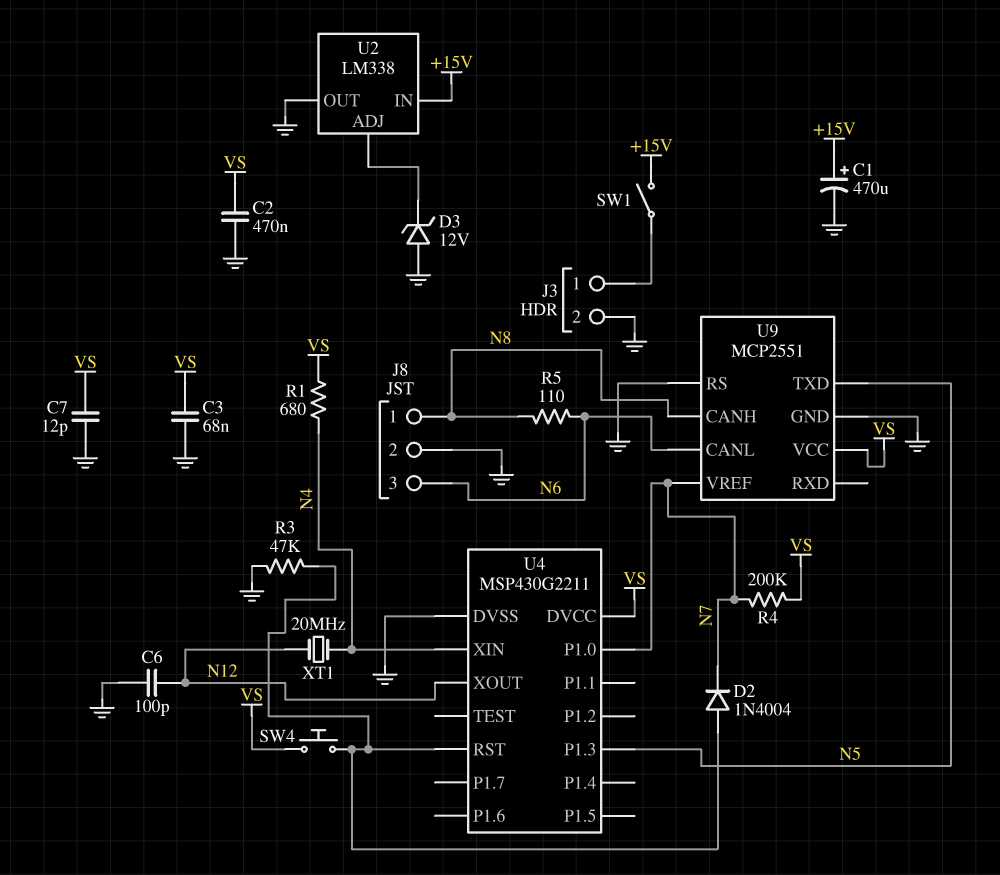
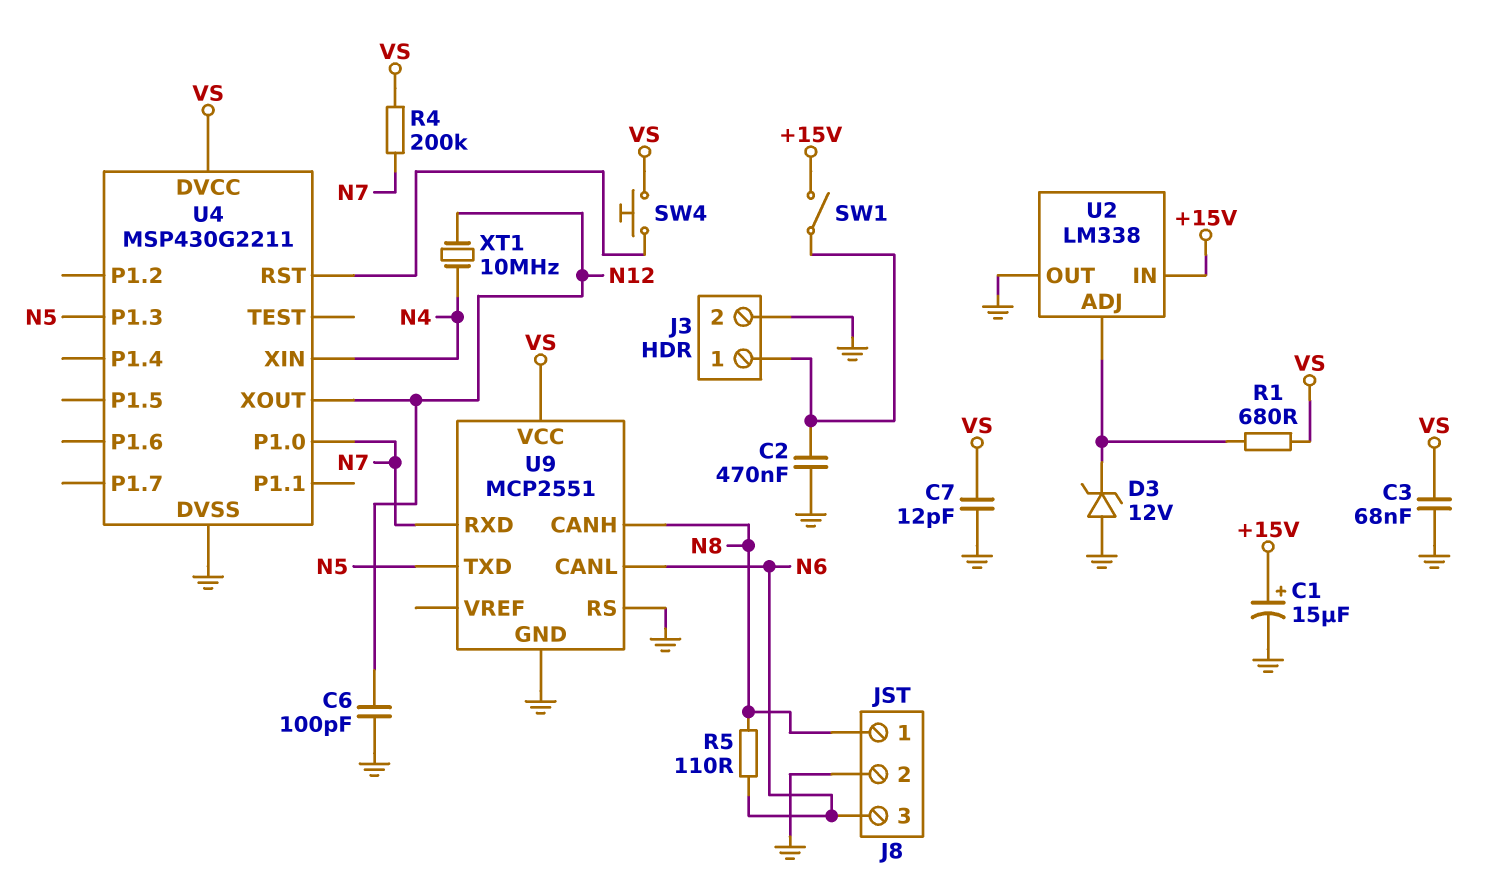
C1: 470uF (plus +15V, minus GND) -> 15uF (plus +15V, minus GND)
C2: 470nF (GND, VS) -> 470nF (GND, J3/1)
D2: diode 1N4004 (A U4/RST, K N7) -> none
R1: 680 (N4, VS) -> 680 (U2/ADJ, VS)
R3: 47k (GND, U4/RST) -> none
U9 pin RXD: none -> N7
U9 pin VREF: N7 -> none
XT1: 20MHz (N4, N12) -> 10MHz (N4, N12)

